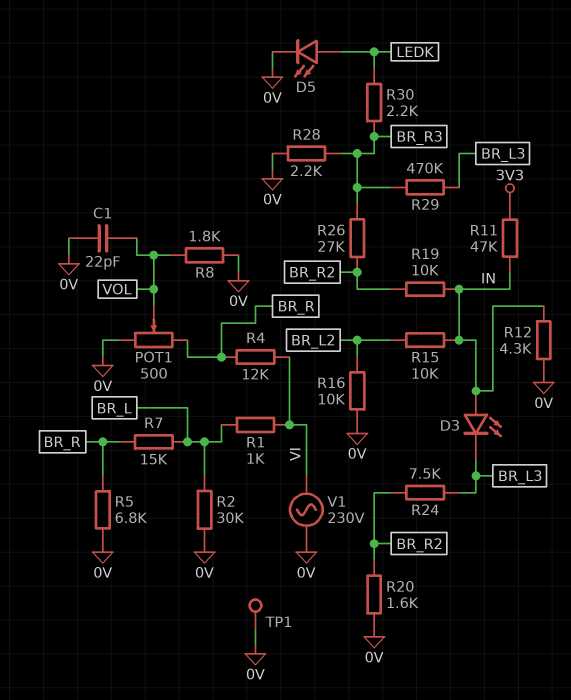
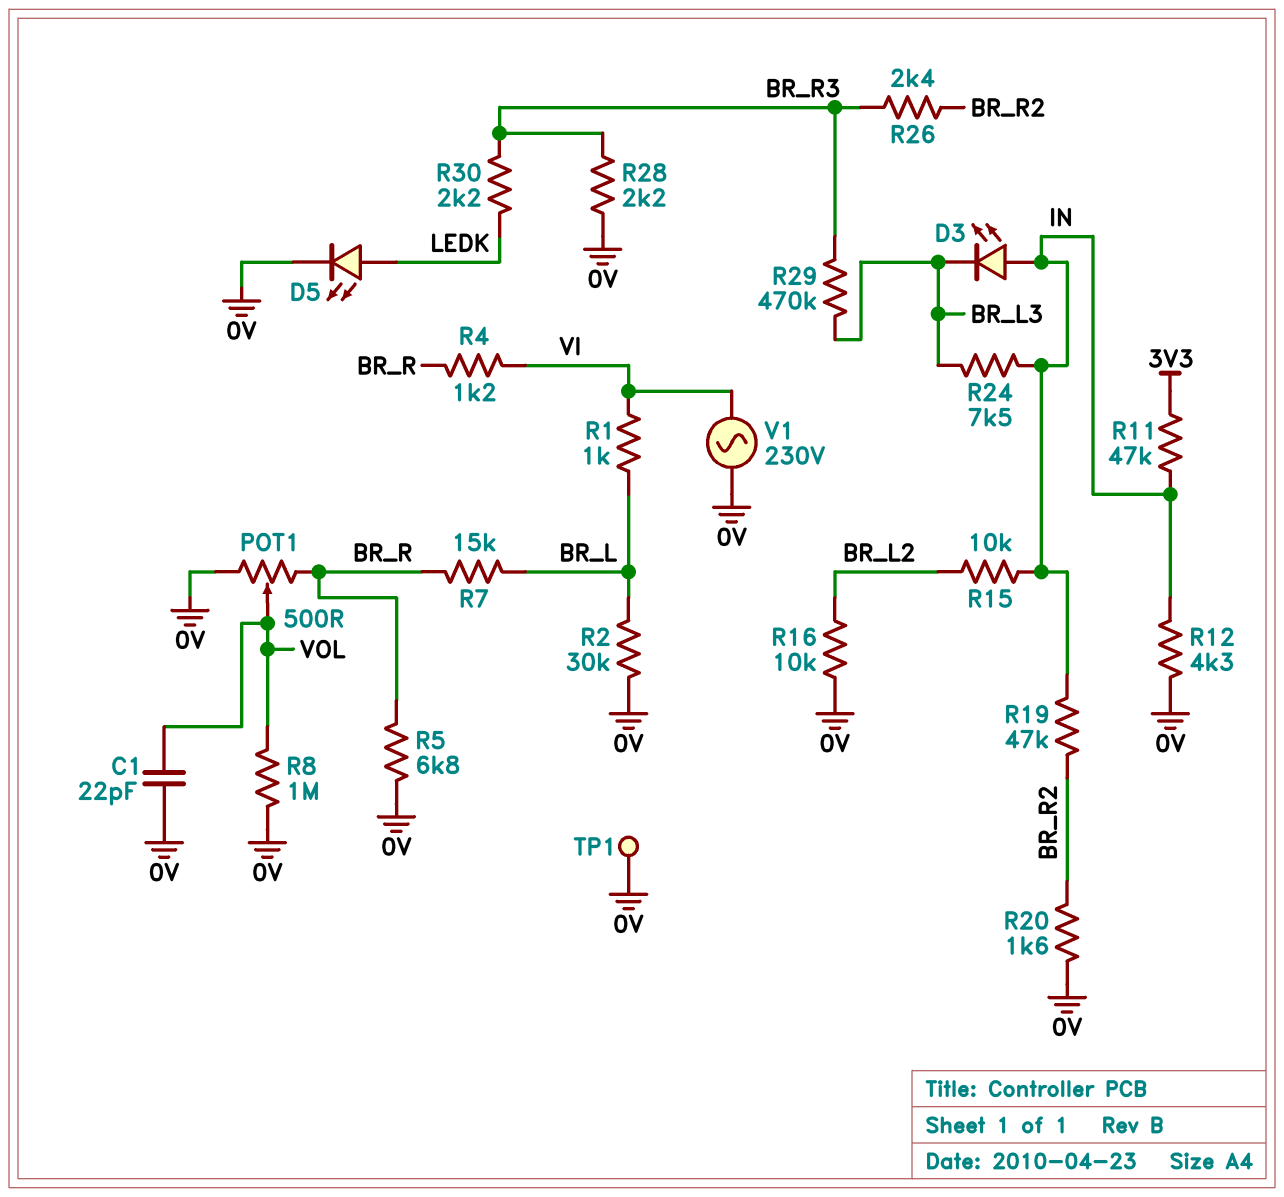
R4: 12k (BR_R, VI) -> 1.2k (BR_R, VI)
R8: 1.8k (0V, VOL) -> 1M (0V, VOL)
R19: 10k (BR_R2, IN) -> 47k (BR_R2, IN)
R24: 7.5k (BR_L3, BR_R2) -> 7.5k (BR_L3, IN)
R26: 27k (BR_R2, BR_R3) -> 2.4k (BR_R2, BR_R3)

